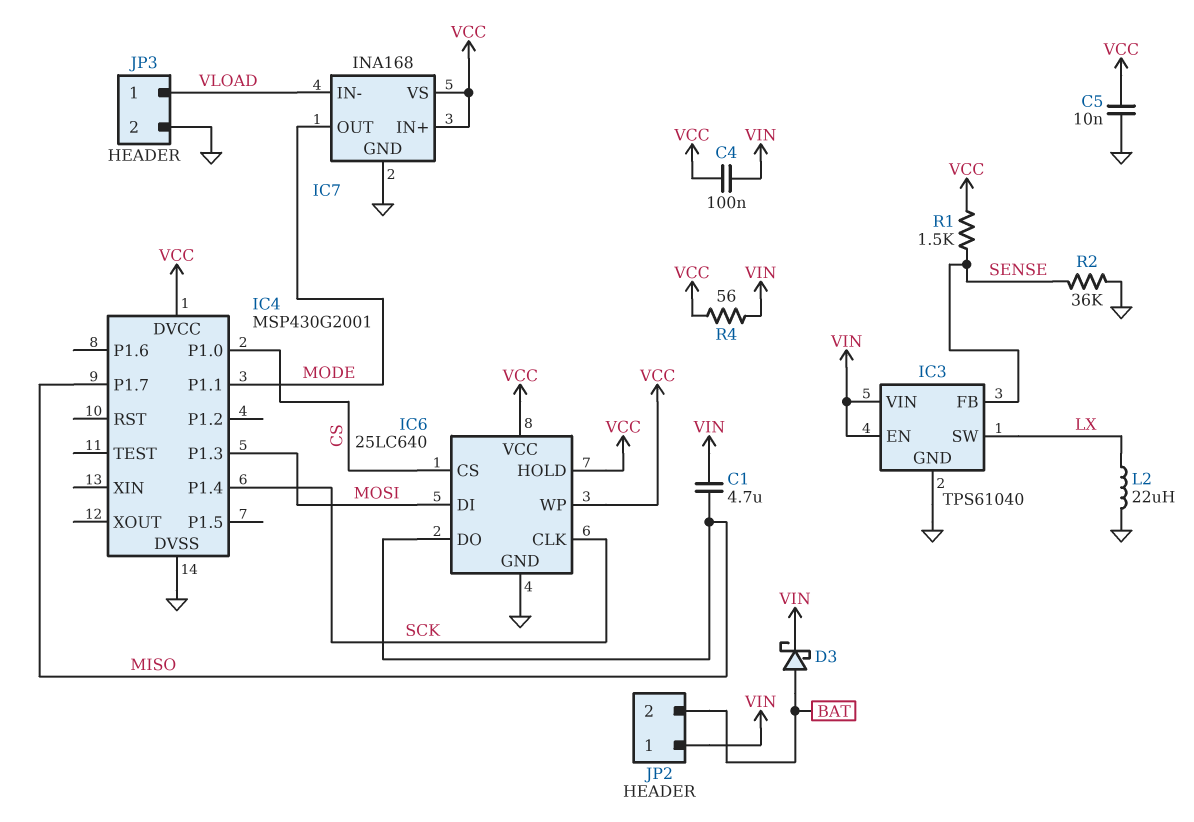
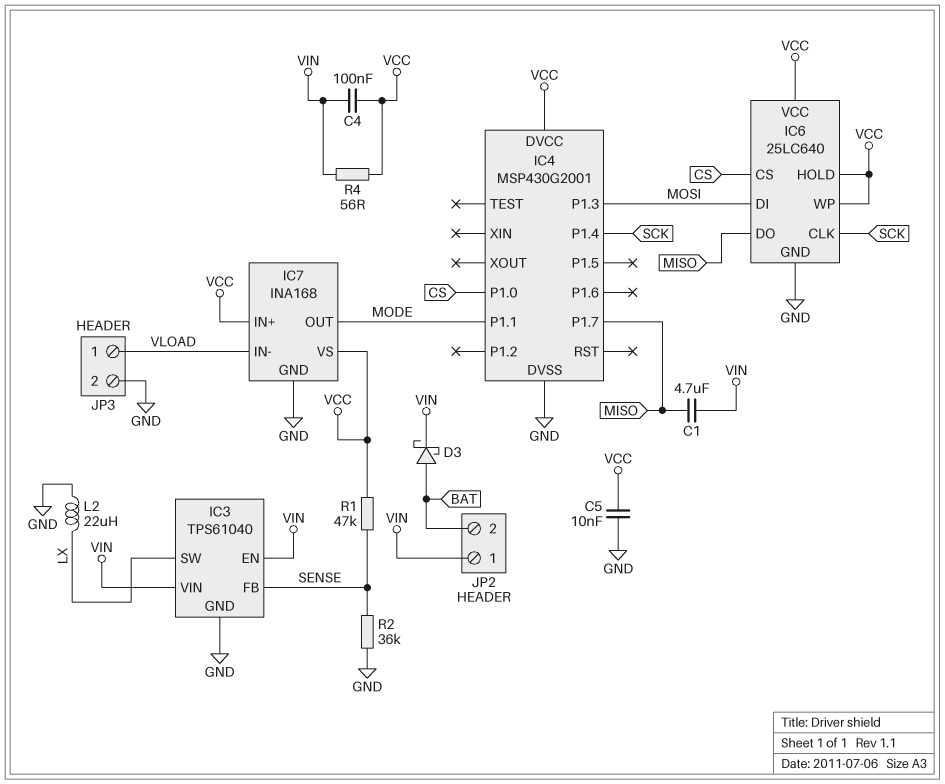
R1: 1.5k (SENSE, VCC) -> 47k (SENSE, VCC)

